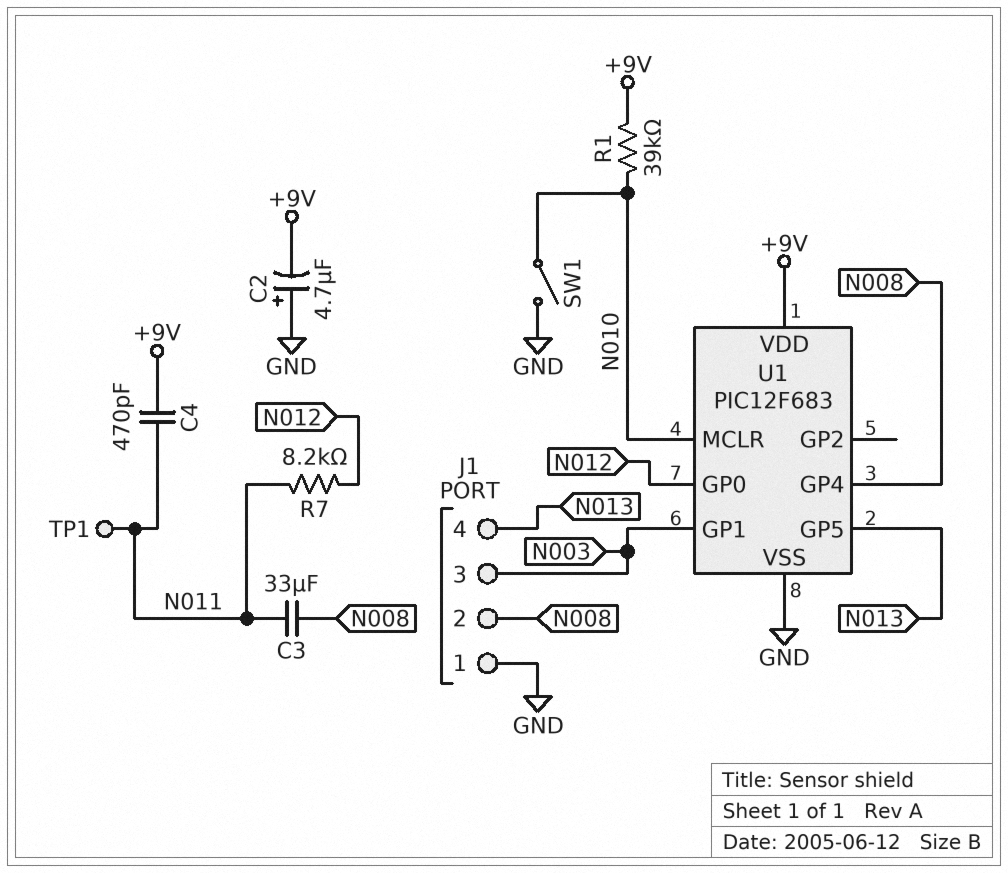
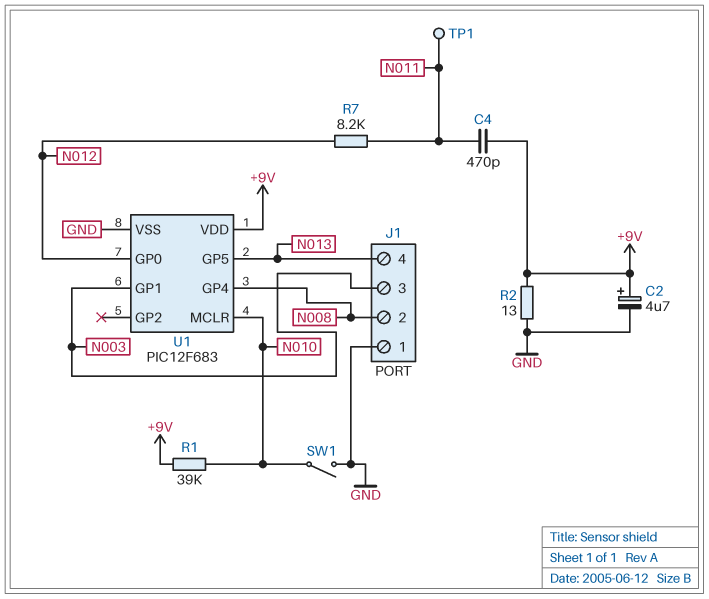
C2: 4.7uF (plus GND, minus +9V) -> 4.7uF (plus +9V, minus GND)
C3: 33uF (N008, N011) -> none
R2: none -> 13 (+9V, GND)

